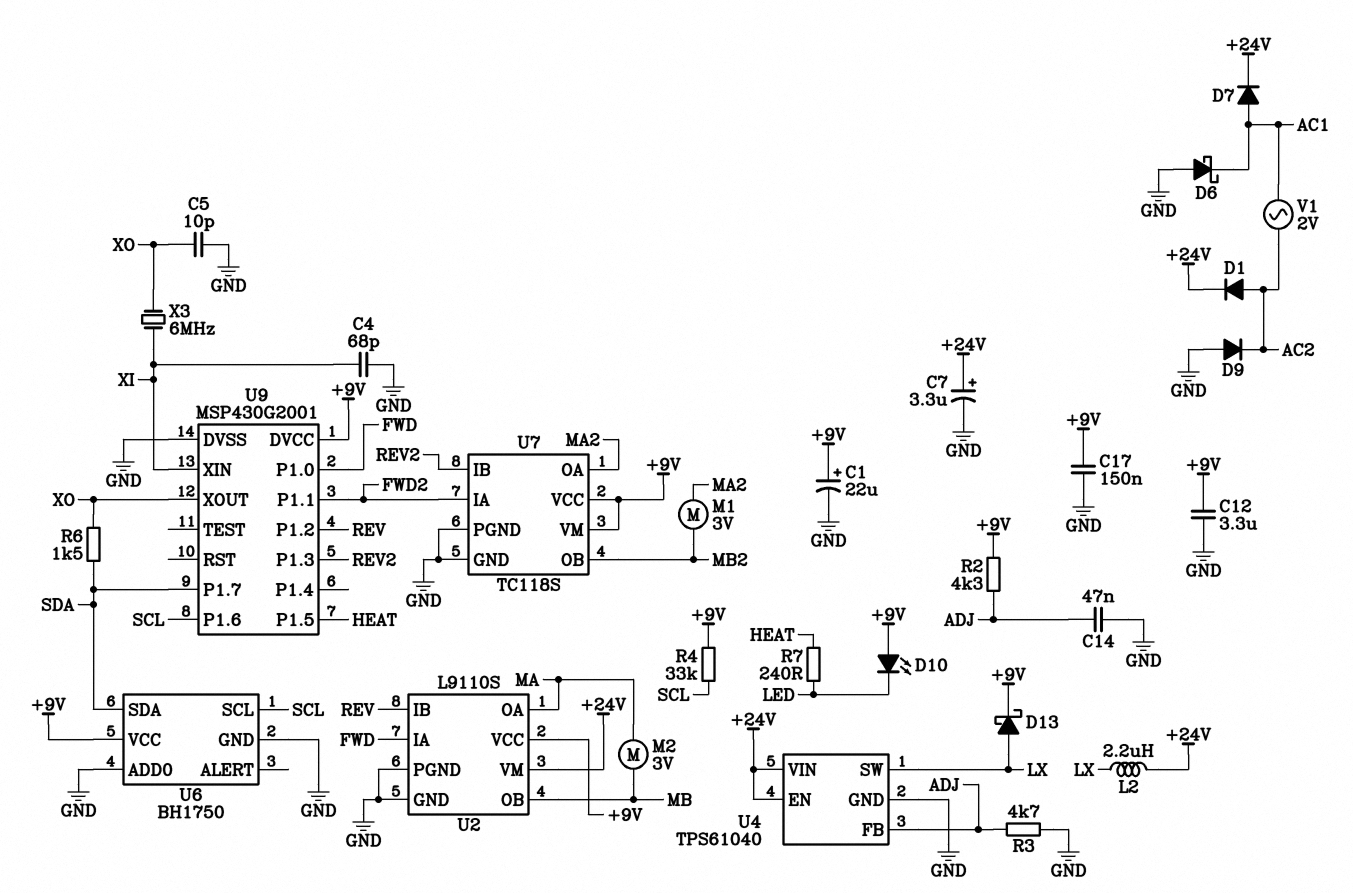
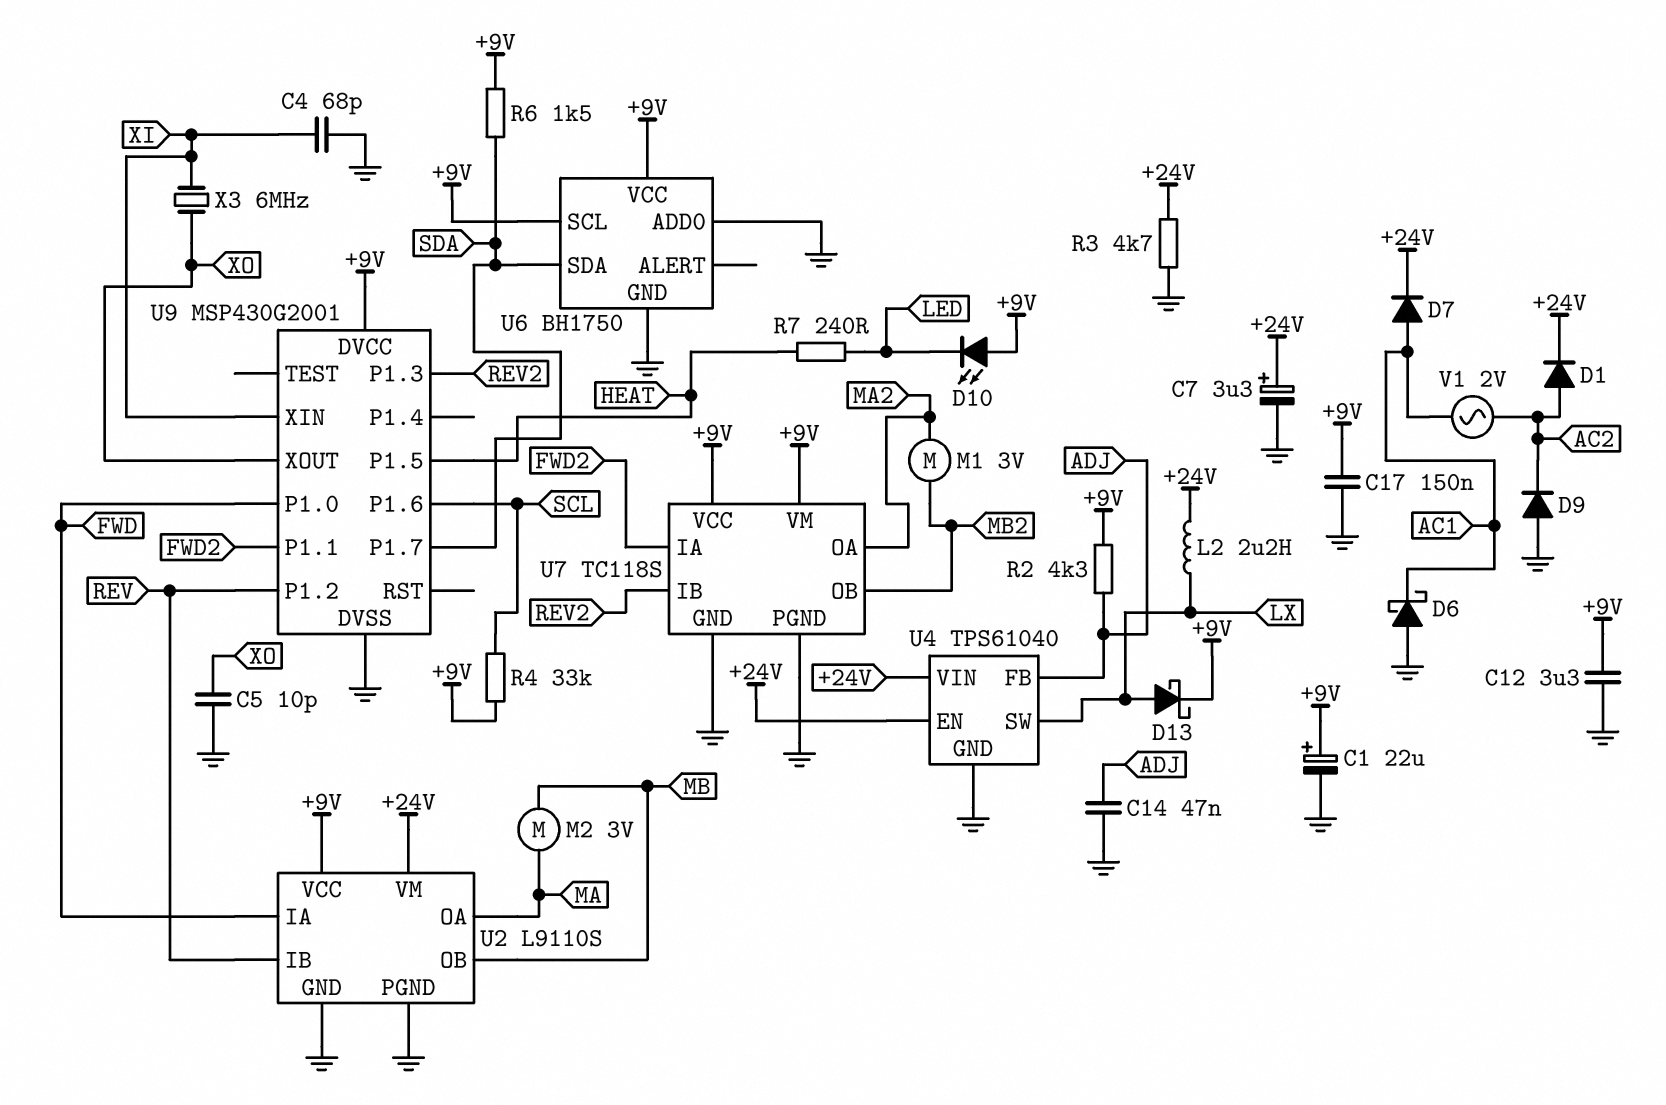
R3: 4.7k (ADJ, GND) -> 4.7k (+24V, GND)
R6: 1.5k (SDA, XO) -> 1.5k (+9V, SDA)
U6 pin SCL: SCL -> +9V

